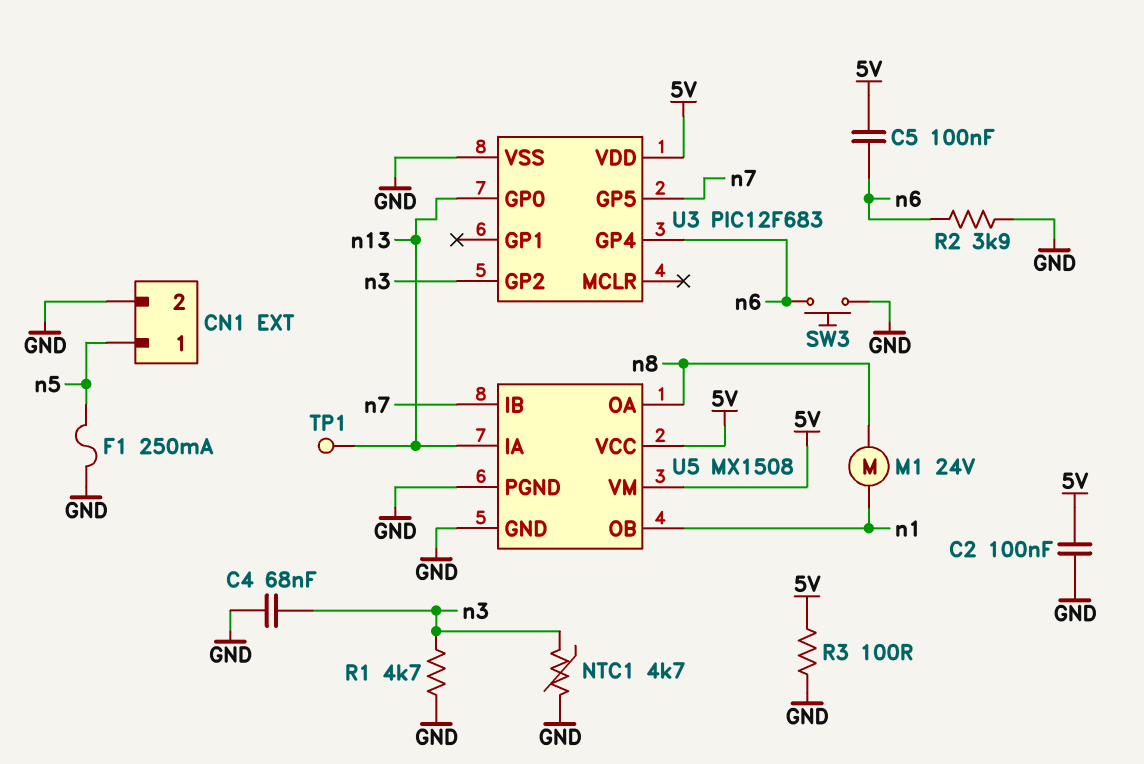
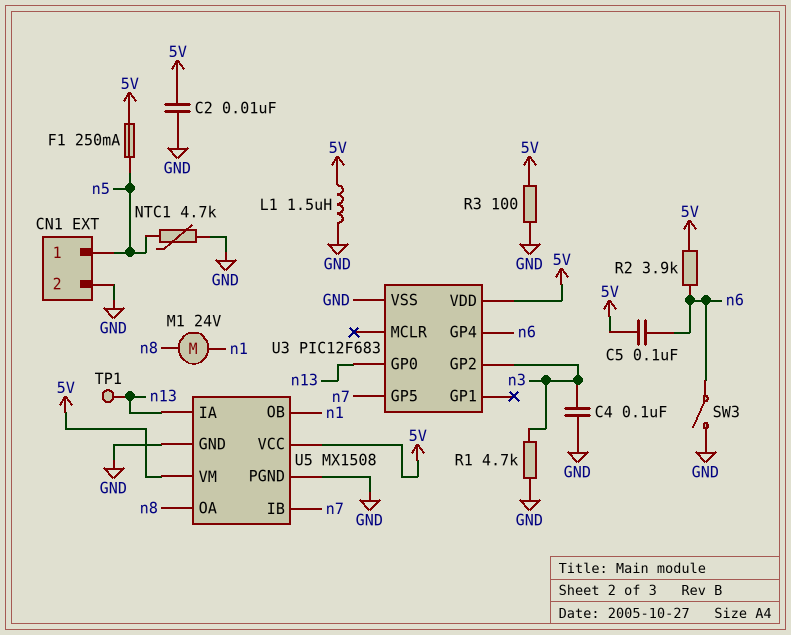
C2: 100nF (5V, GND) -> 10nF (5V, GND)
C4: 68nF (GND, n3) -> 100nF (GND, n3)
F1: 250mA (GND, n5) -> 250mA (5V, n5)
L1: none -> 1.5uH (5V, GND)
NTC1: 4.7k (GND, n3) -> 4.7k (GND, n5)
R2: 3.9k (GND, n6) -> 3.9k (5V, n6)
SW3: button (GND, n6) -> switch (GND, n6)

